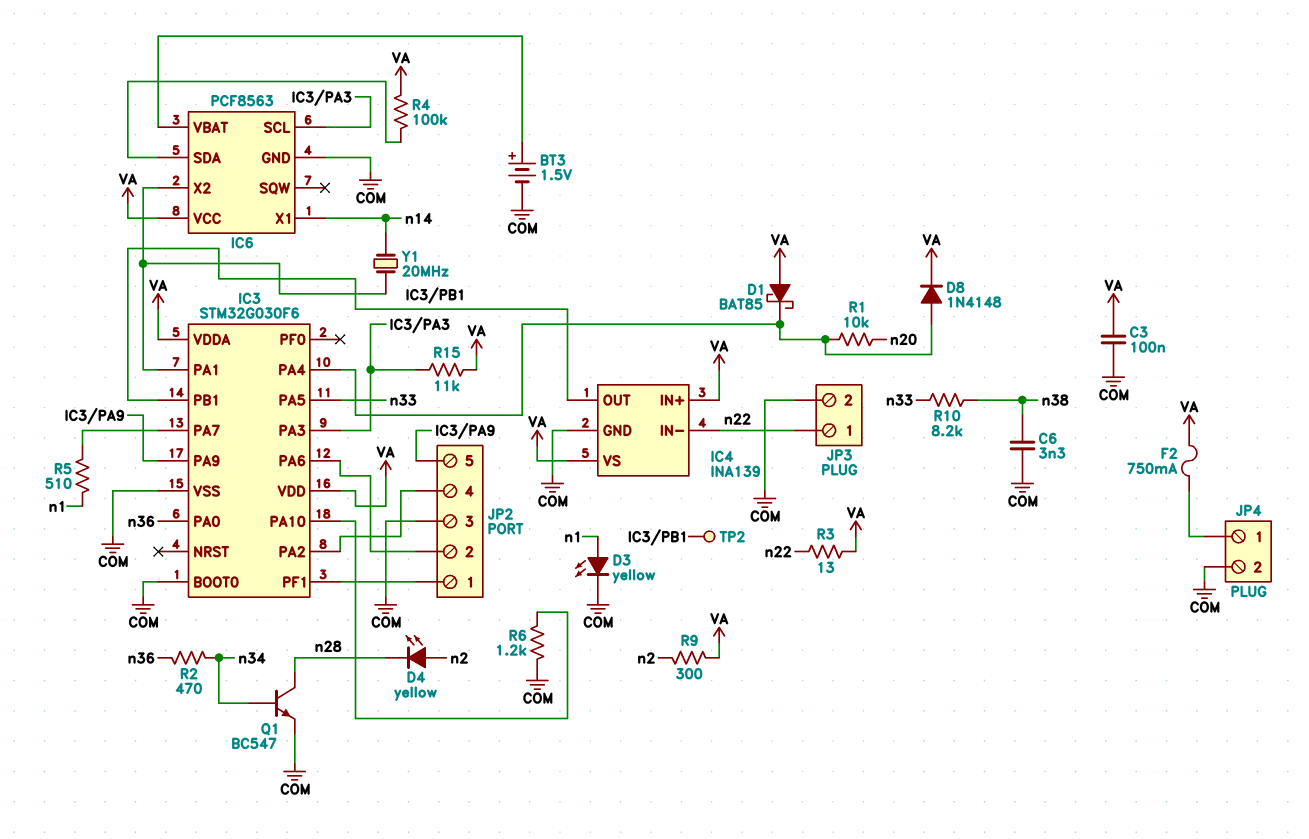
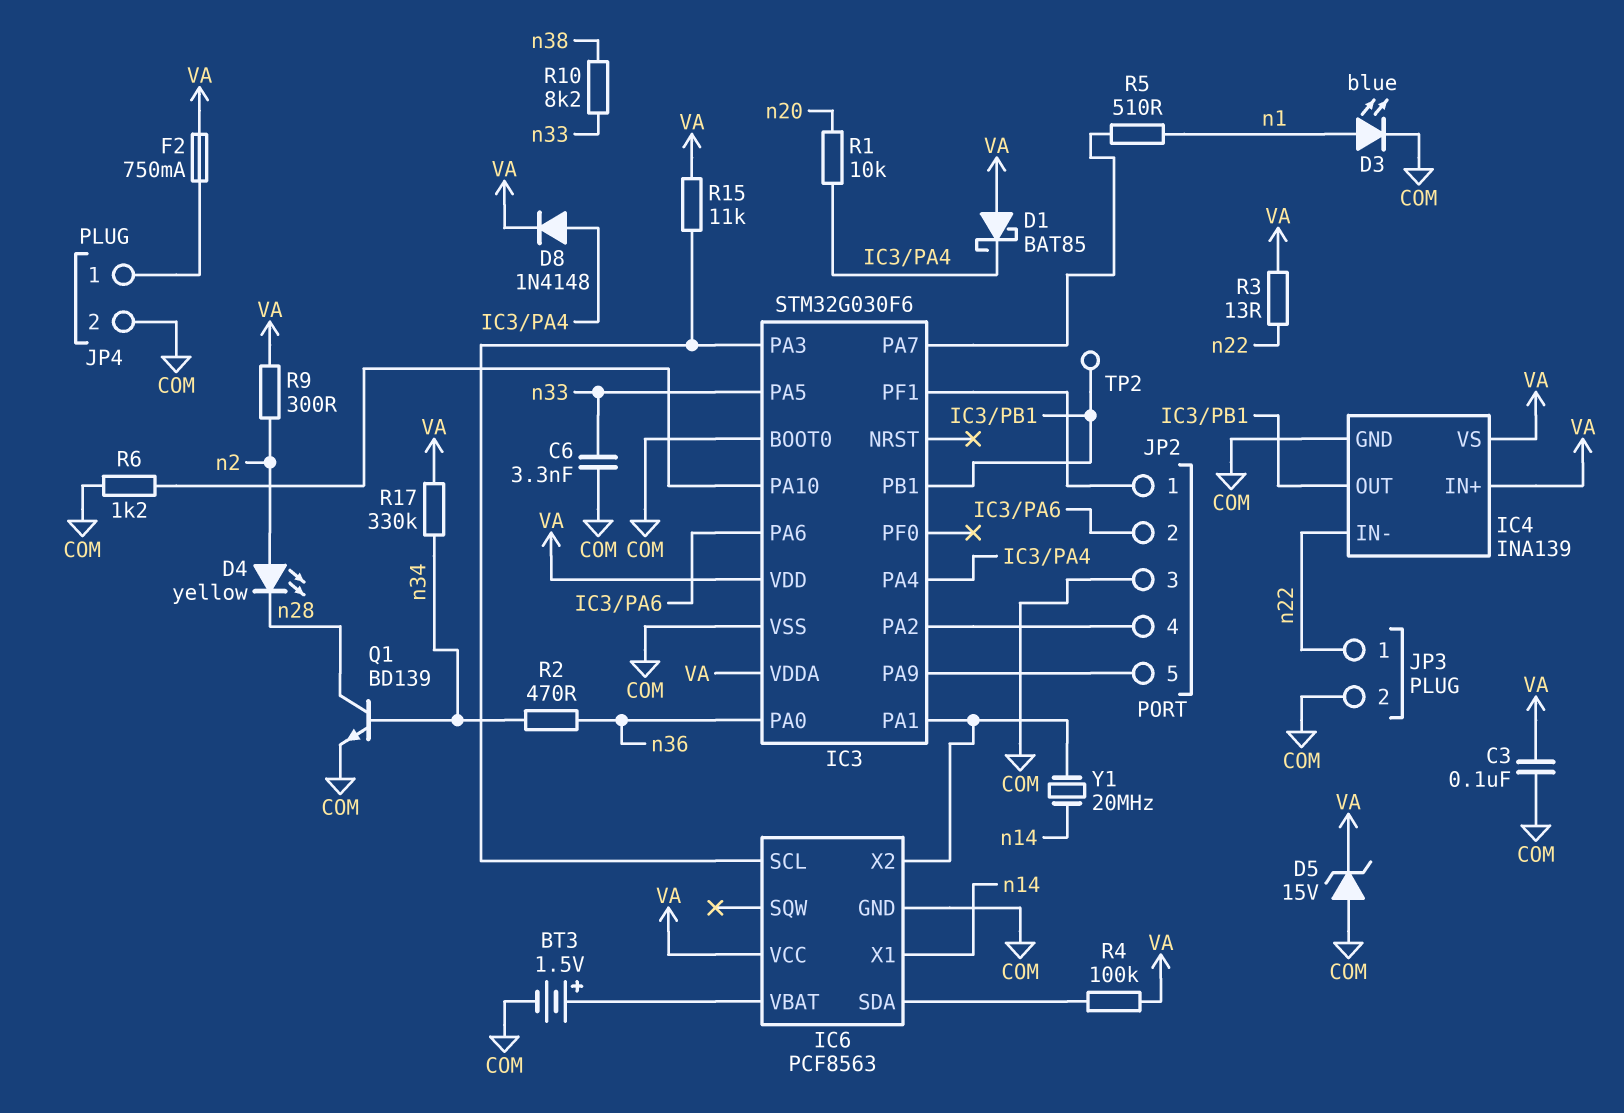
C6: 3.3nF (COM, n38) -> 3.3nF (COM, n33)
D3: LED yellow (A n1, K COM) -> LED blue (A n1, K COM)
D5: none -> zener 15V (A COM, K VA)
Q1: NPN BC547 (B n34, C n28, E COM) -> NPN BD139 (B n34, C n28, E COM)
R17: none -> 330k (VA, n34)

